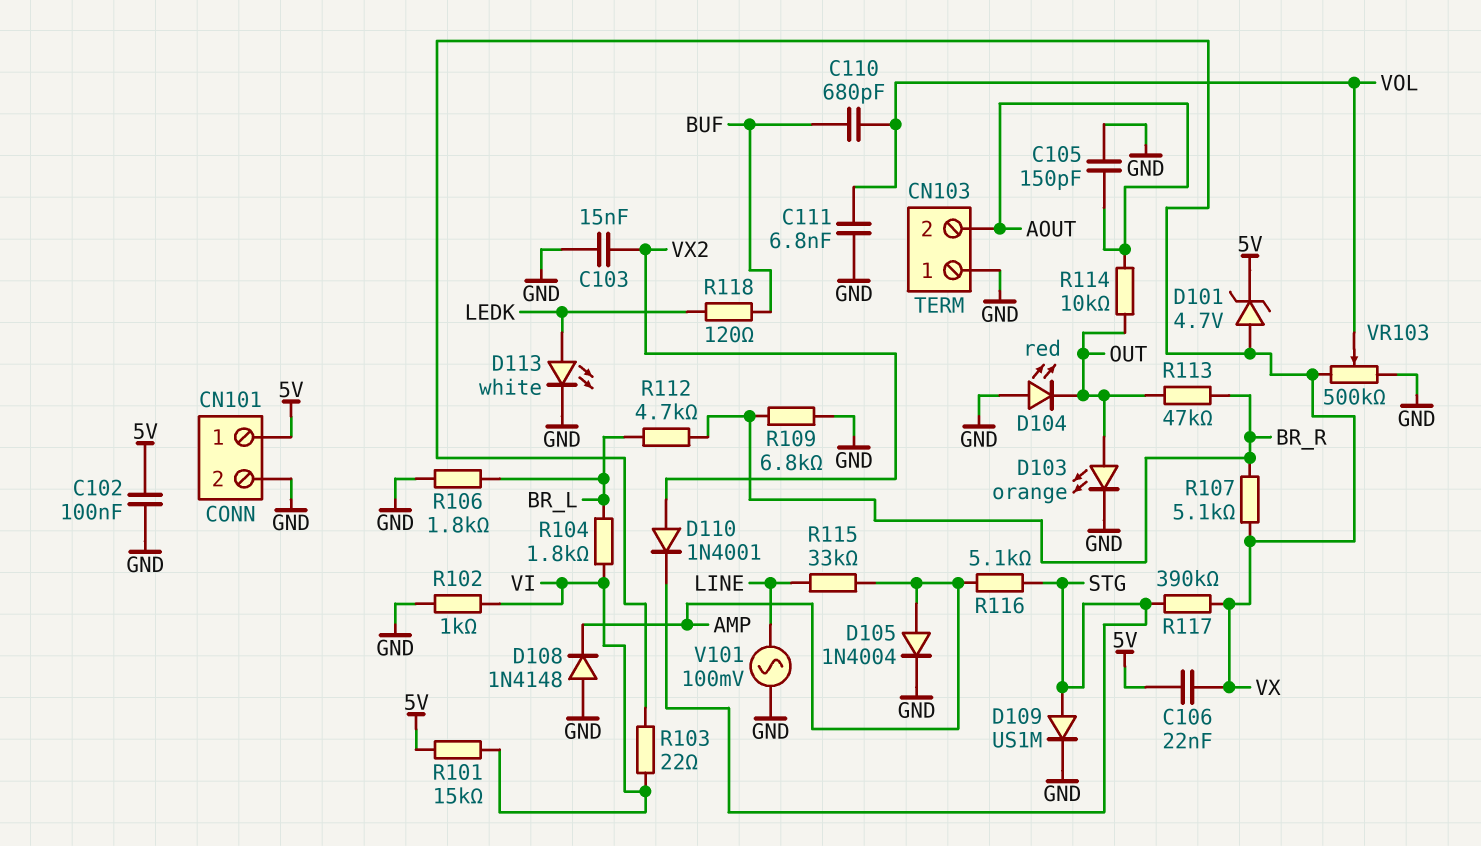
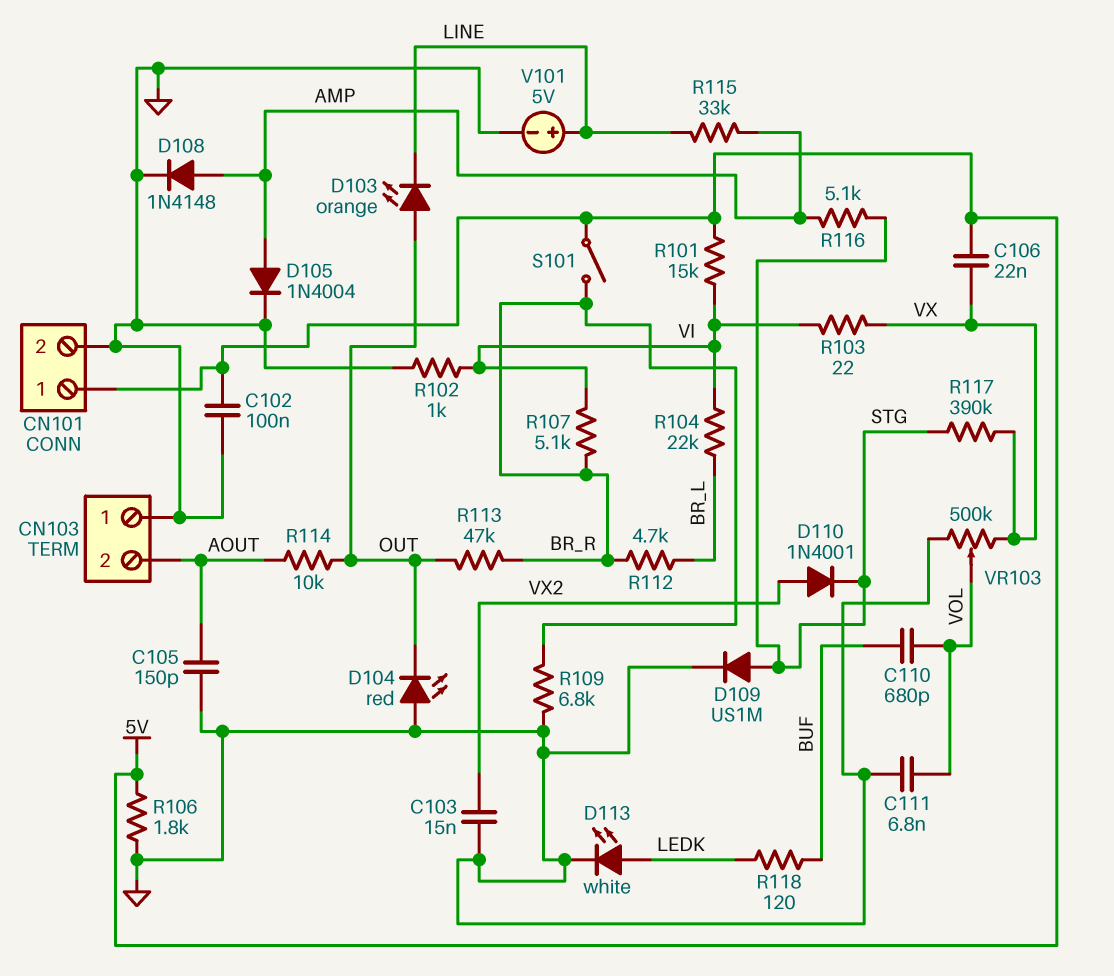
D101: zener 4.7V (A VX, K 5V) -> none
D103: LED orange (A OUT, K GND) -> LED orange (A OUT, K LINE)
D108: diode 1N4148 (A GND, K AMP) -> diode 1N4148 (A AMP, K GND)
R104: 1.8k (BR_L, VI) -> 22k (BR_L, VI)
R106: 1.8k (BR_L, GND) -> 1.8k (5V, GND)
R107: 5.1k (BR_R, VX) -> 5.1k (BR_R, VI)
S101: none -> switch (5V, BR_R)
V101: AC 100mV (GND, LINE) -> 5V (plus LINE, minus GND)

